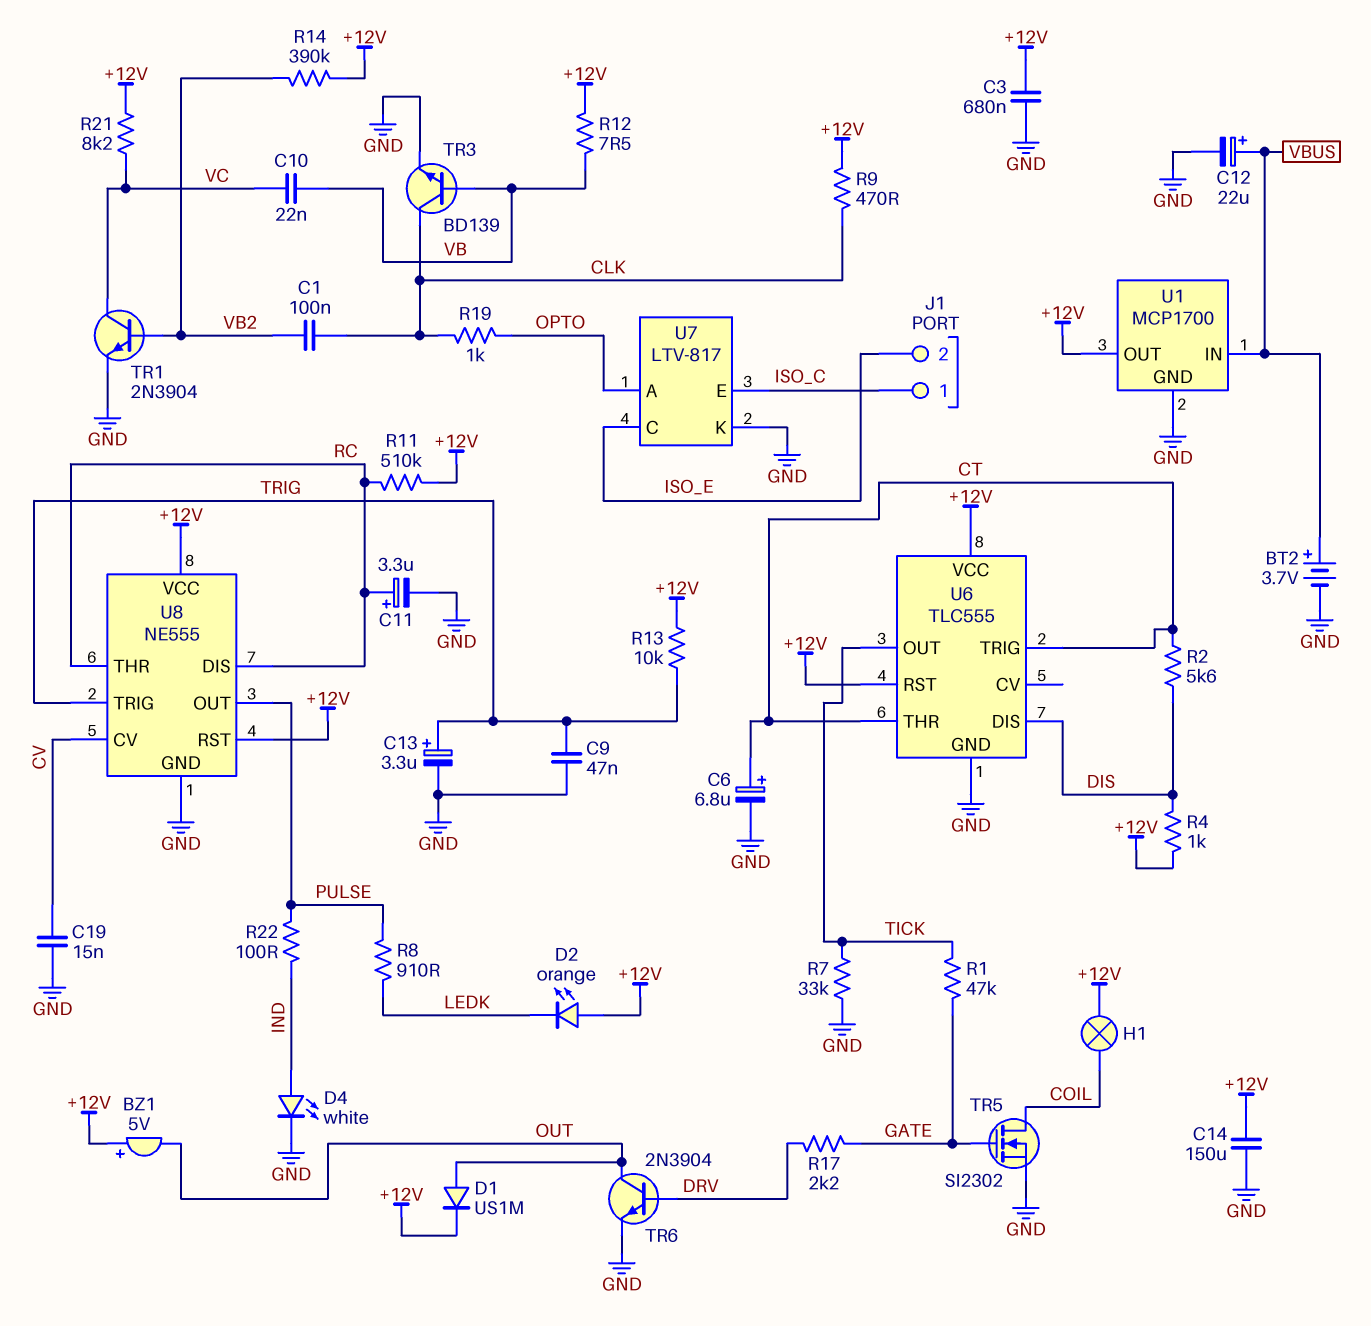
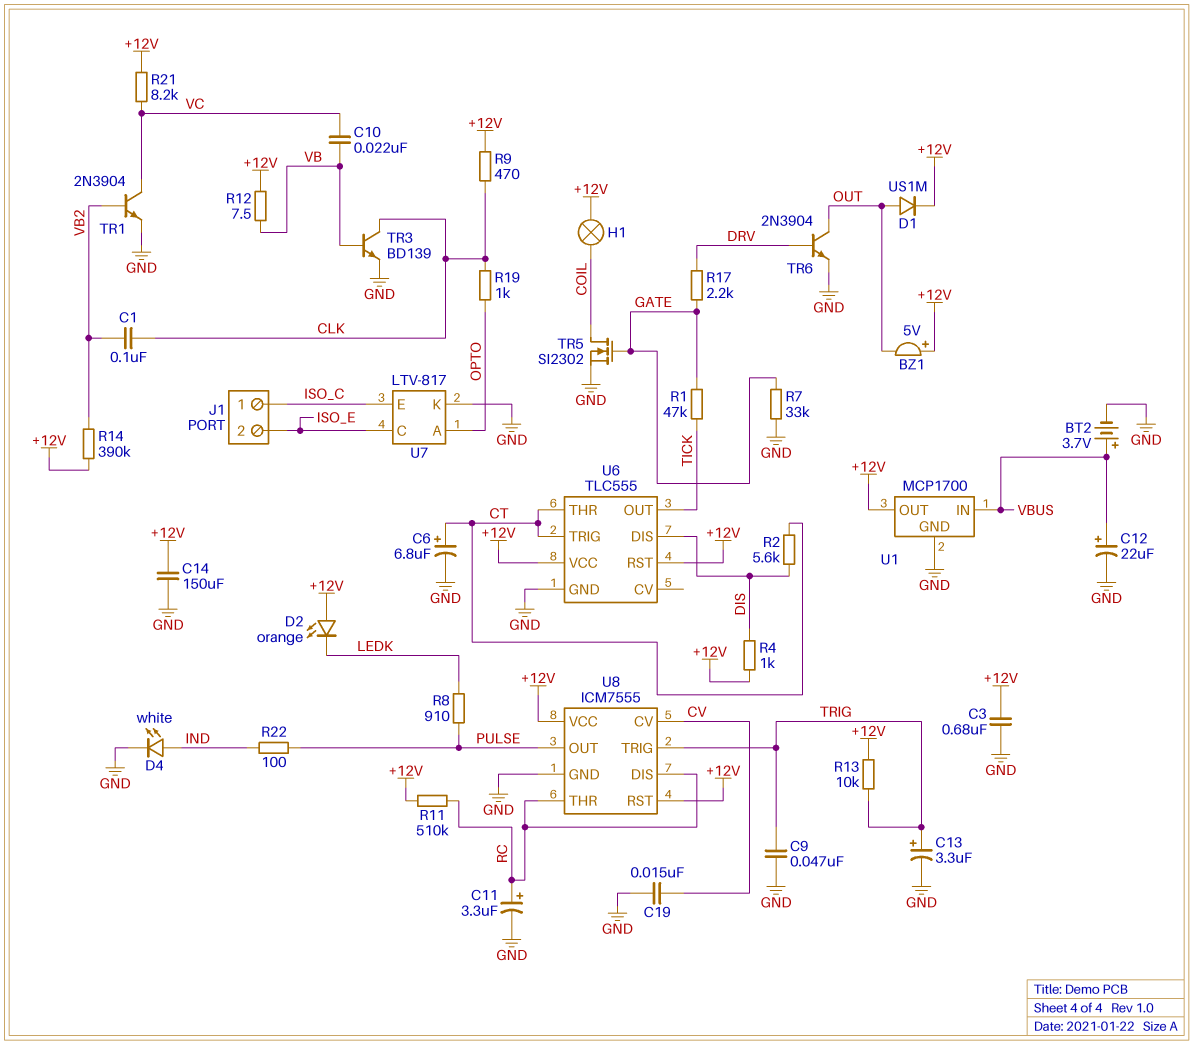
R7: 33k (GND, TICK) -> 33k (GATE, GND)
U8: NE555 -> ICM7555

